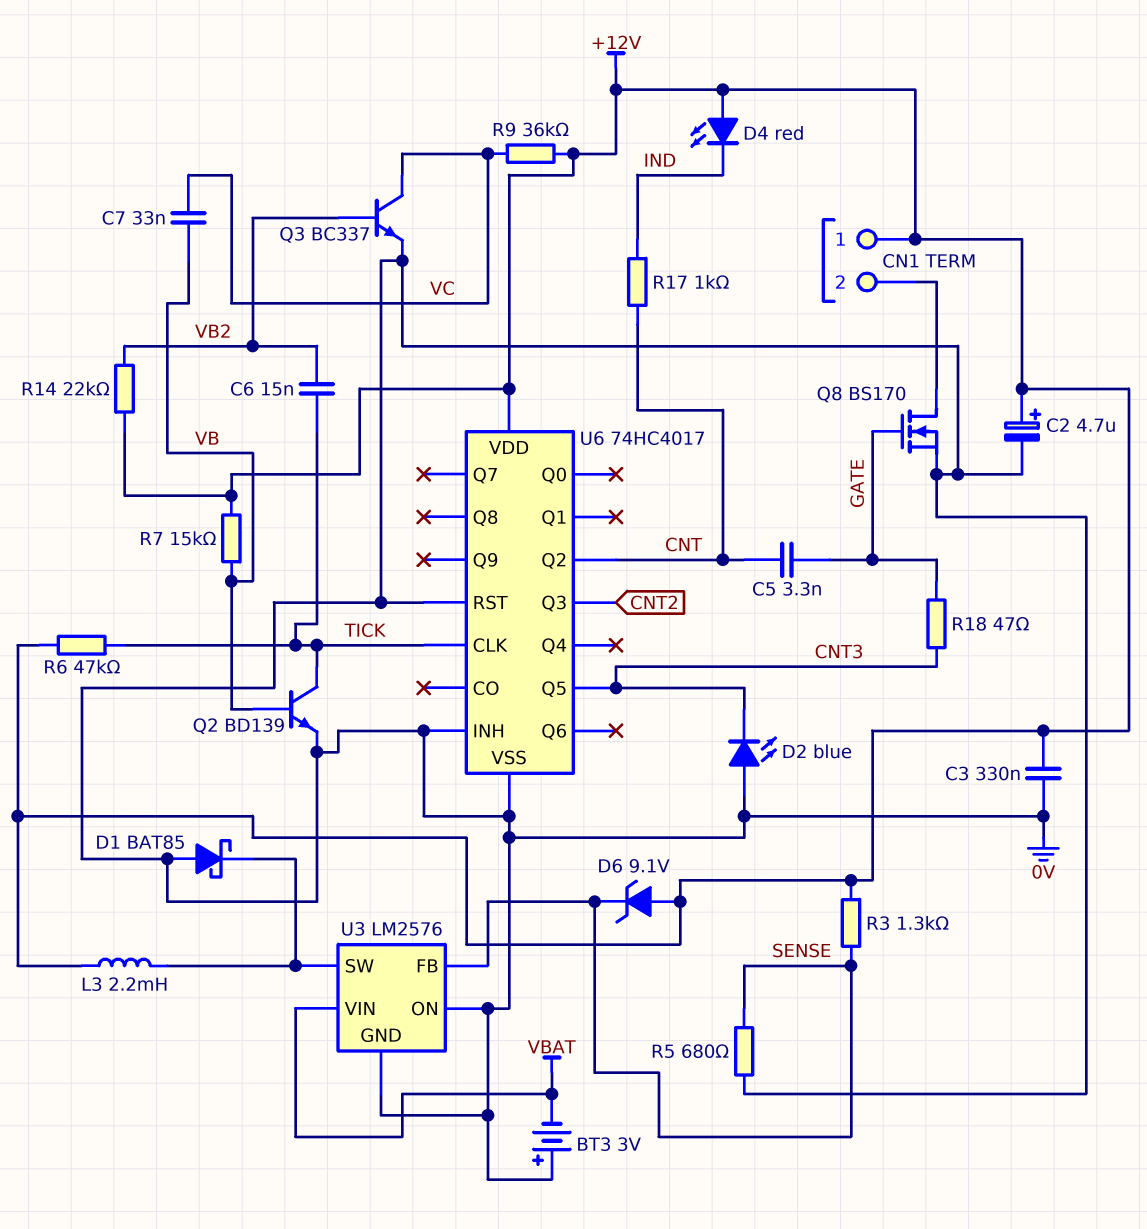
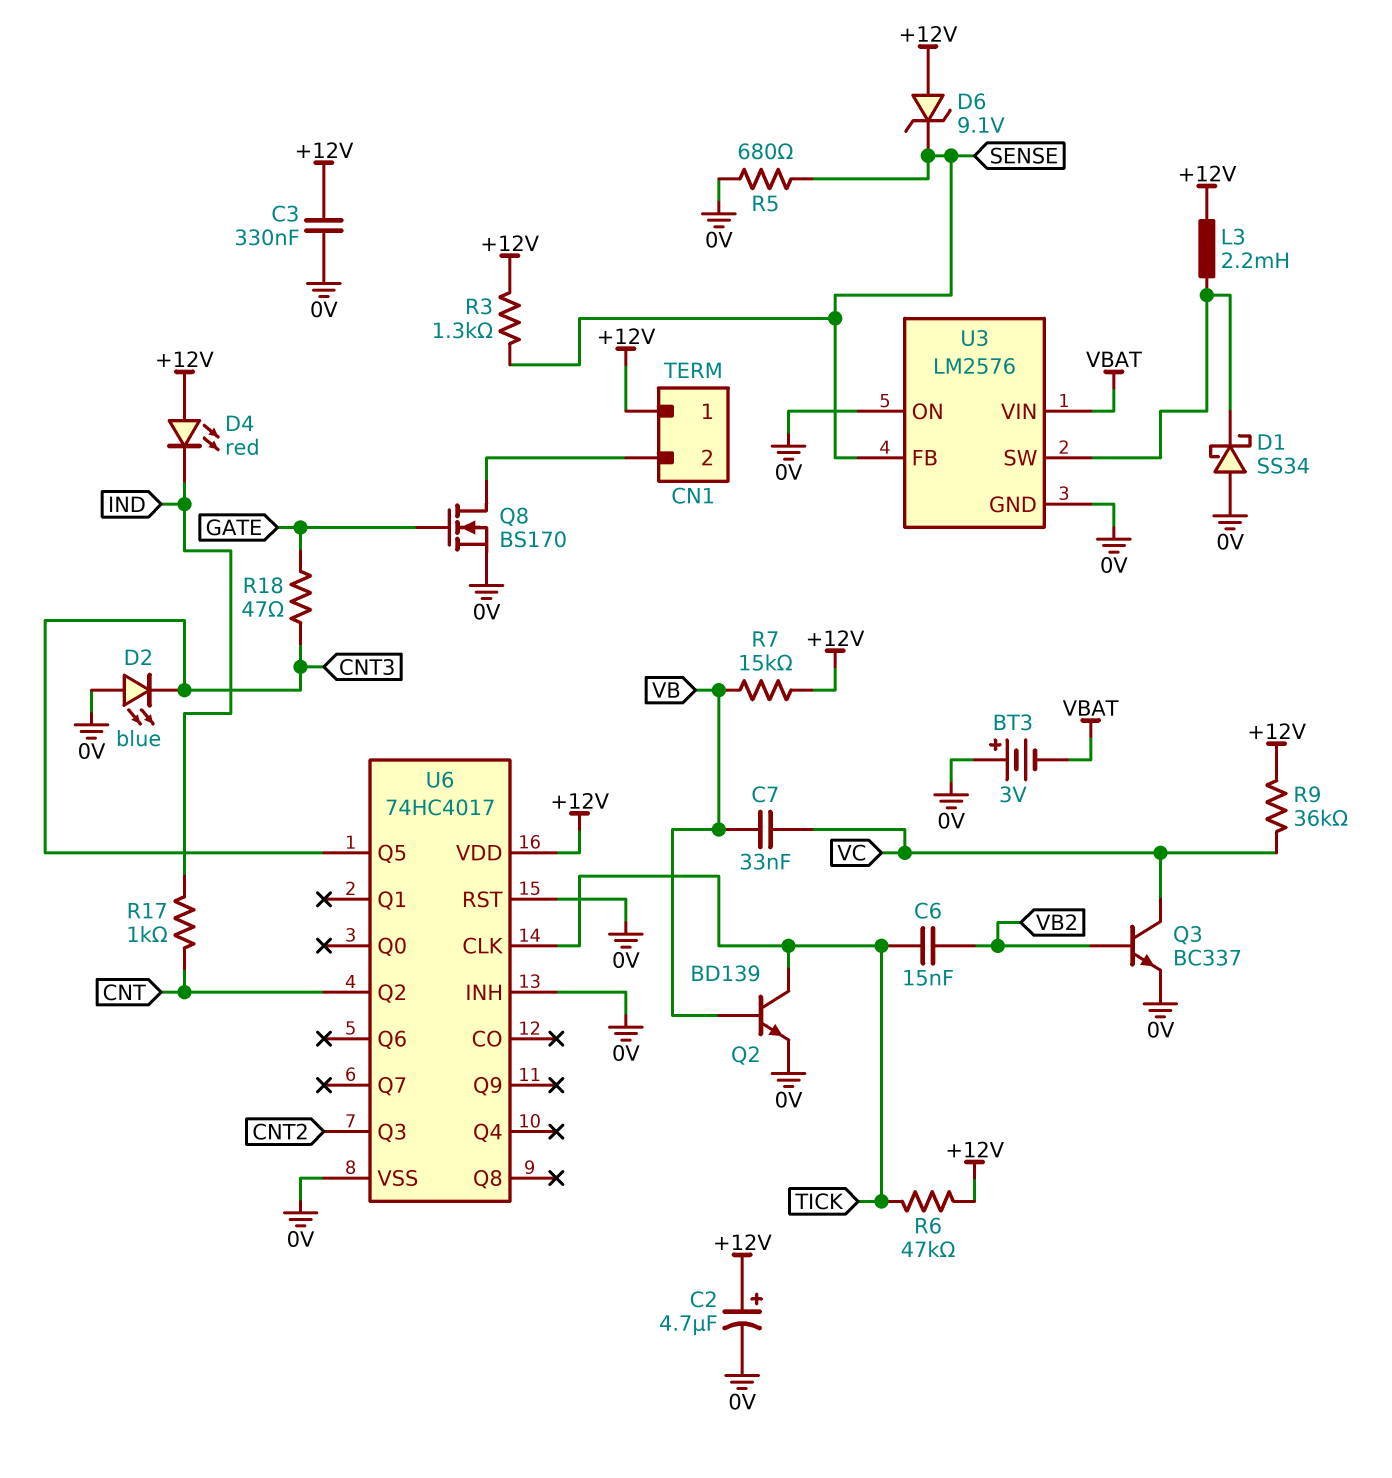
C5: 3.3nF (CNT, GATE) -> none
D1: schottky BAT85 (A 0V, K U3/SW) -> schottky SS34 (A 0V, K U3/SW)
R14: 22k (+12V, VB2) -> none

